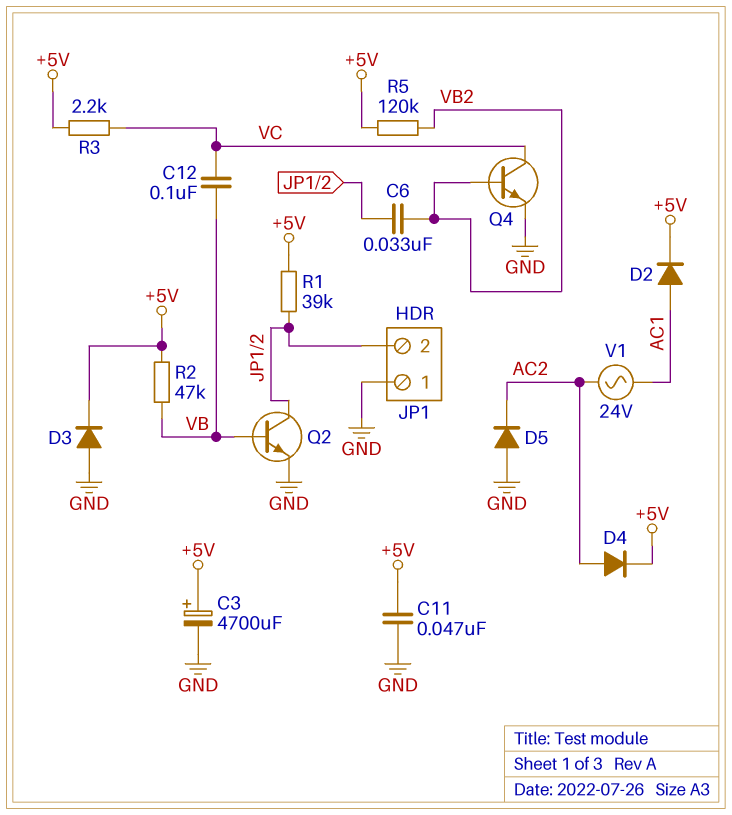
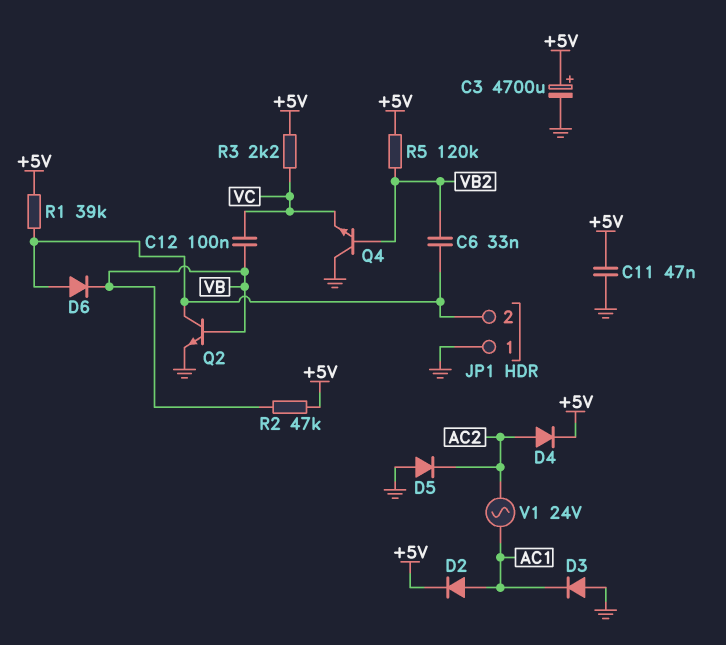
D3: diode (A GND, K +5V) -> diode (A GND, K AC1)
D6: none -> diode (A JP1/2, K VB)
Q4: NPN (B VB2, C VC, E GND) -> NPN (B VB2, C GND, E VC)

